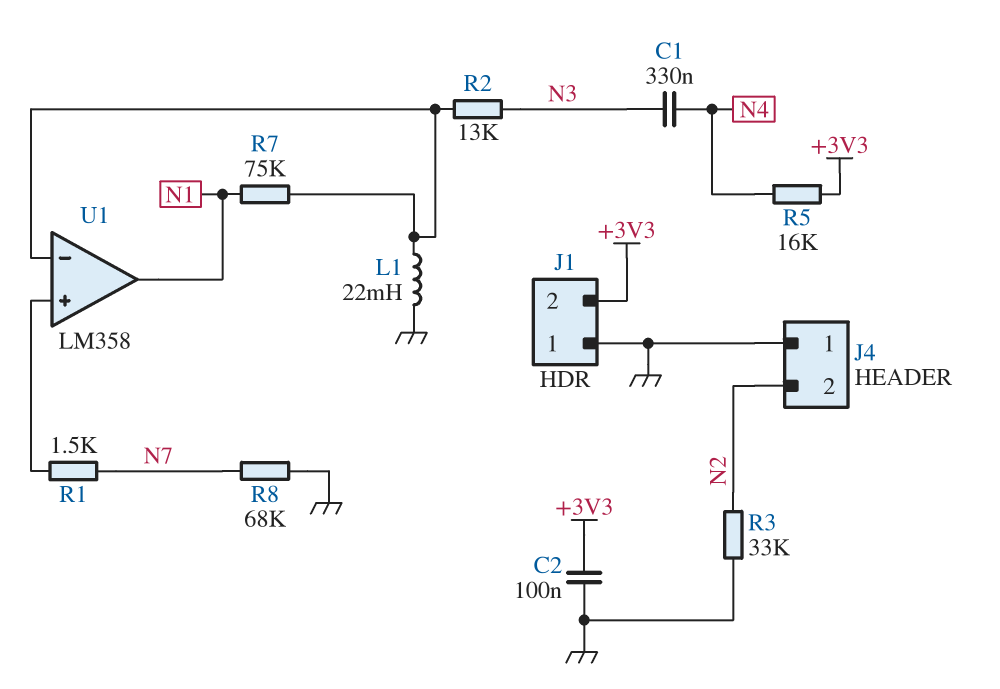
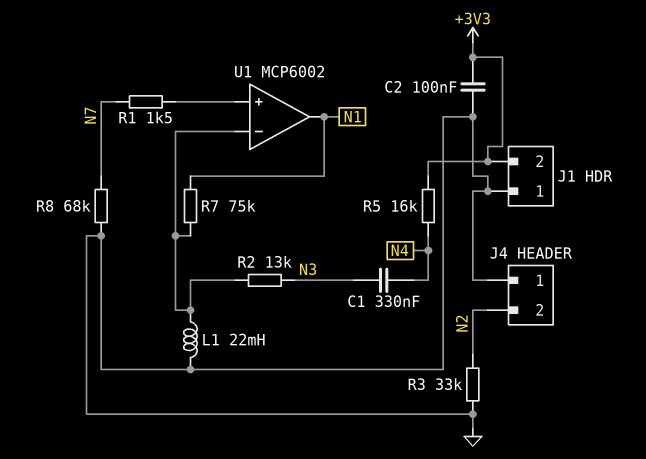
U1: LM358 -> MCP6002

